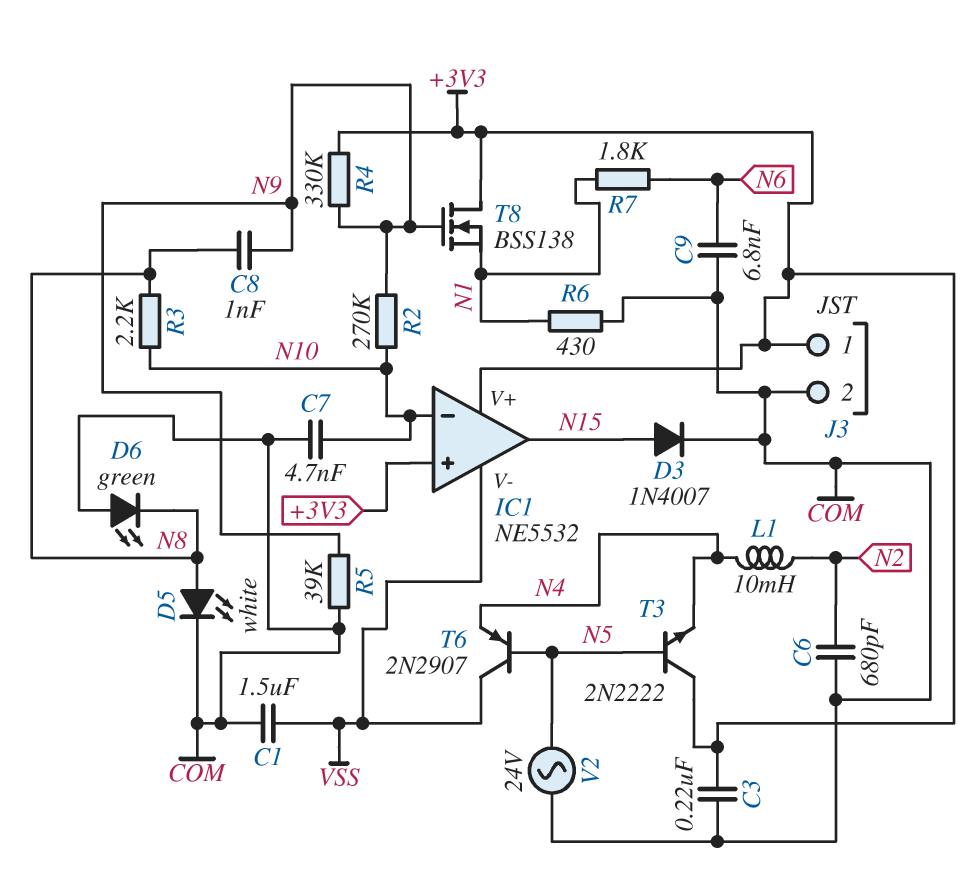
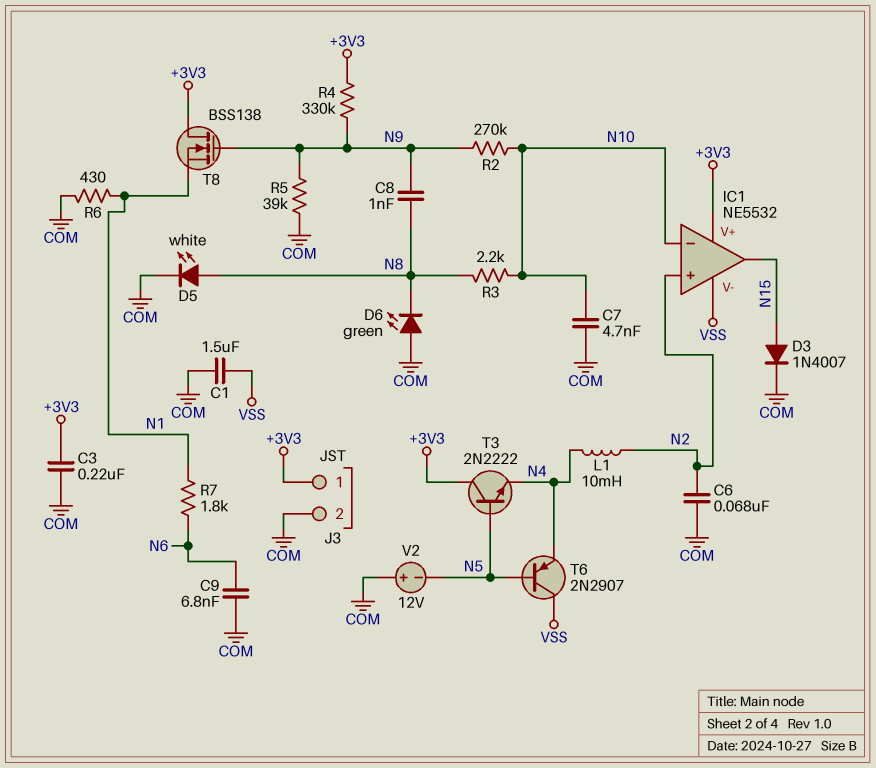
C6: 680pF (COM, N2) -> 68nF (COM, N2)
IC1 pin in+: +3V3 -> N2
V2: AC 24V (COM, N5) -> 12V (plus COM, minus N5)

